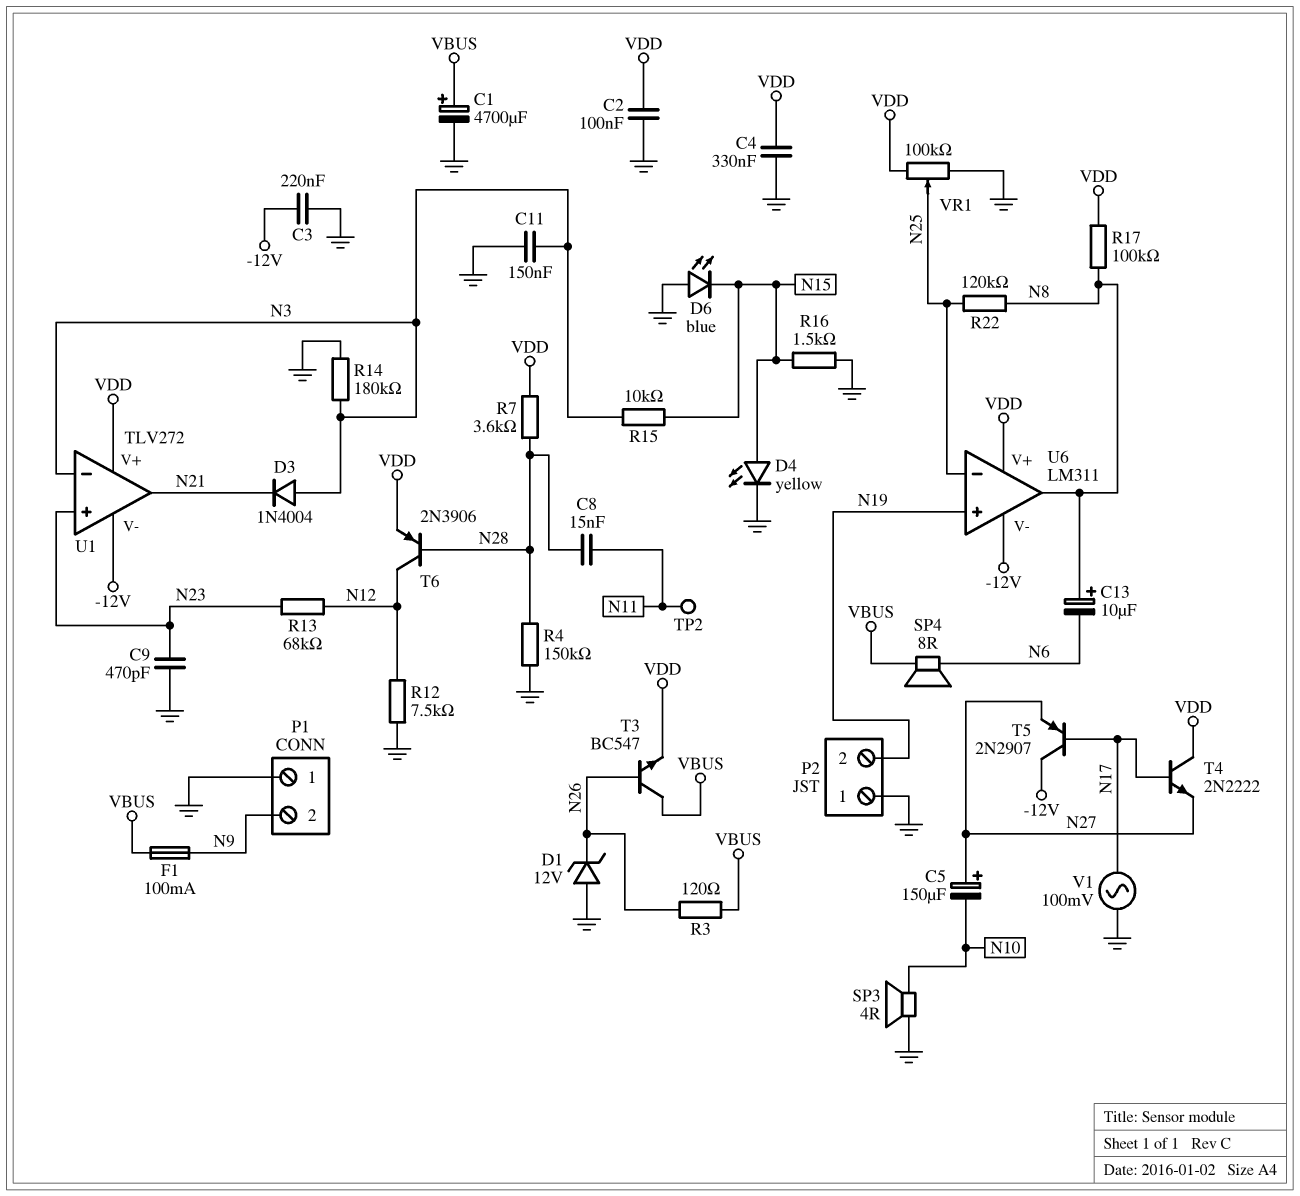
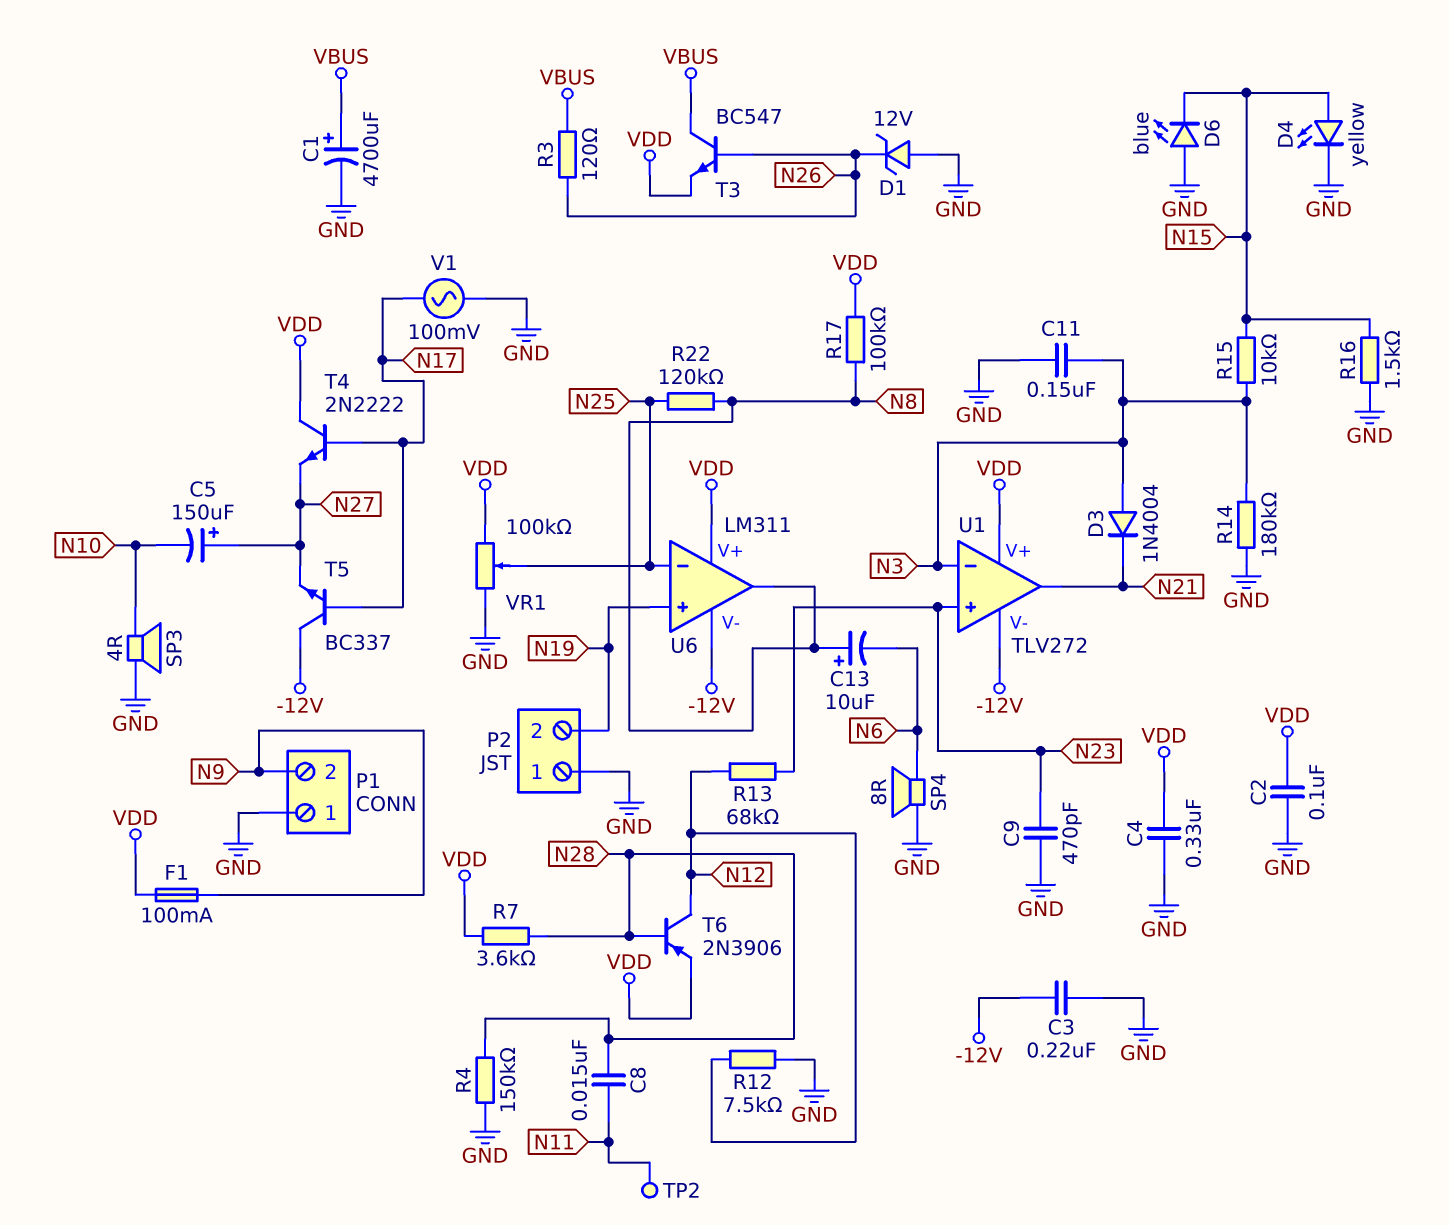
F1: 100mA (N9, VBUS) -> 100mA (N9, VDD)
SP4: speaker 8R (N6, VBUS) -> speaker 8R (GND, N6)
T5: PNP 2N2907 (B N17, C -12V, E N27) -> NPN BC337 (B N17, C -12V, E N27)

